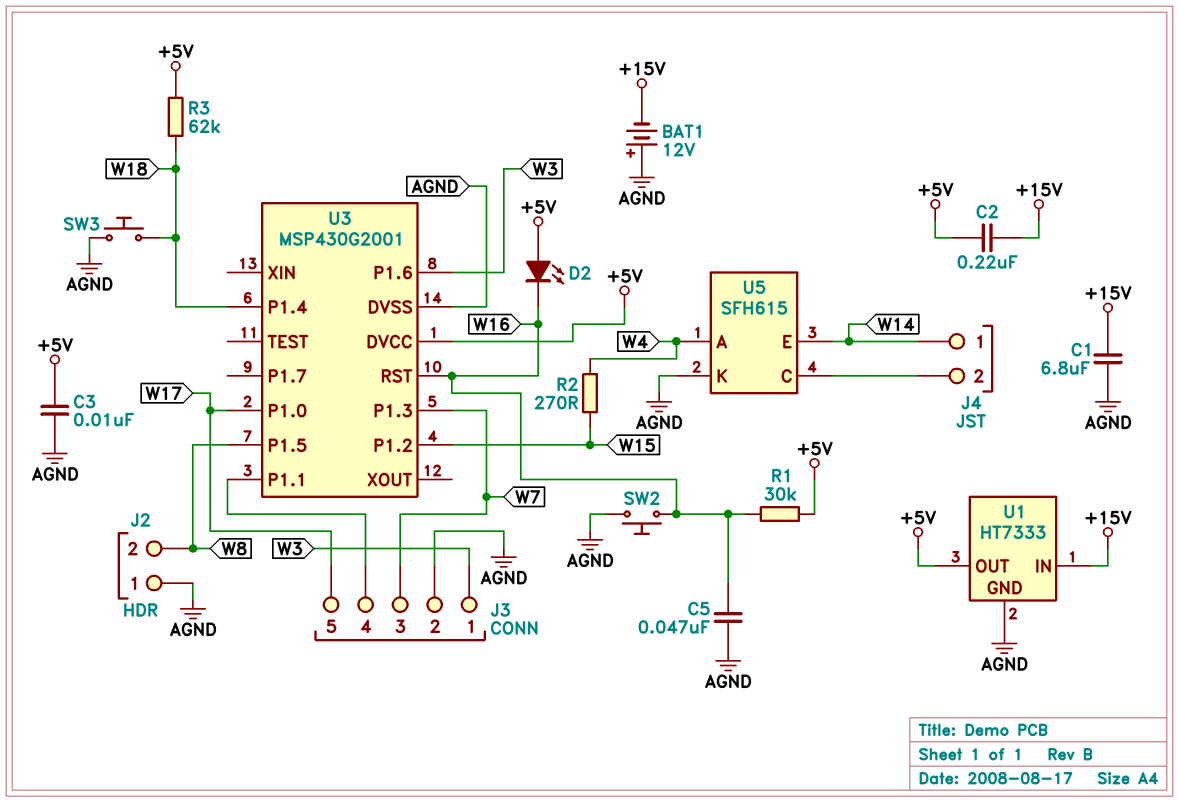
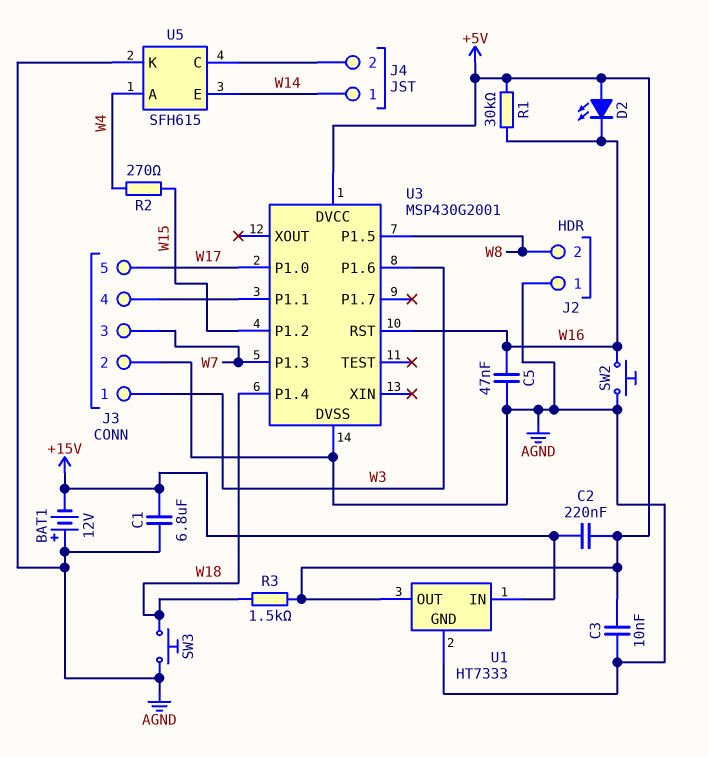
R3: 62k (+5V, W18) -> 1.5k (+5V, W18)

